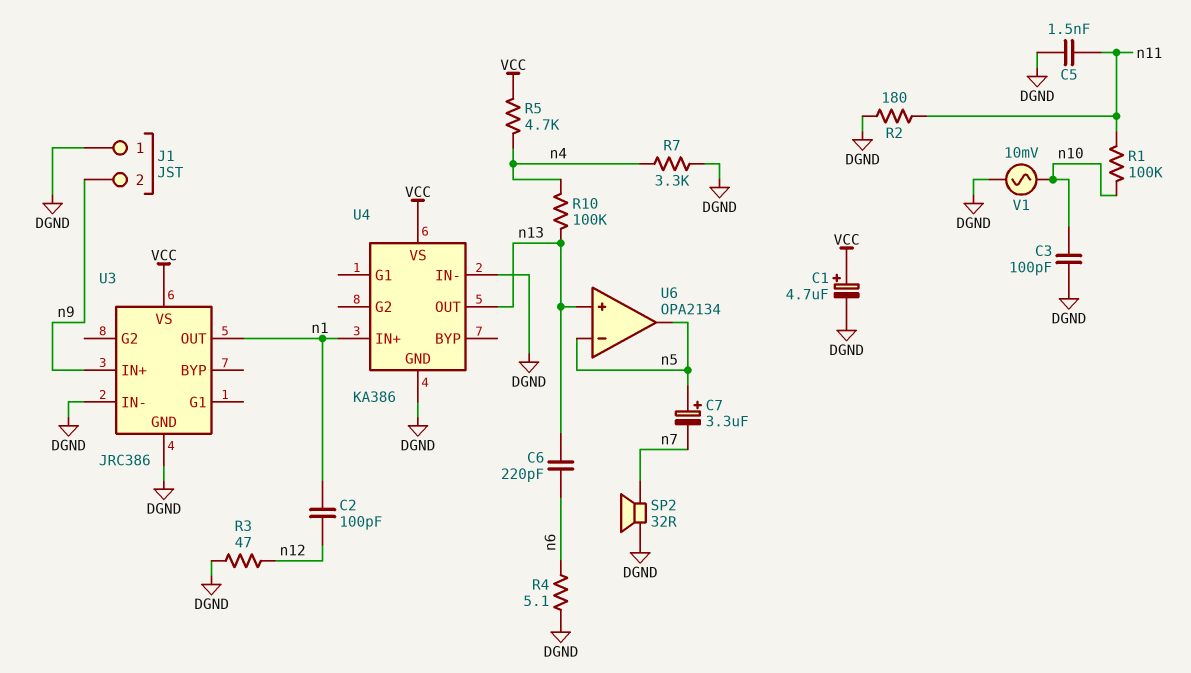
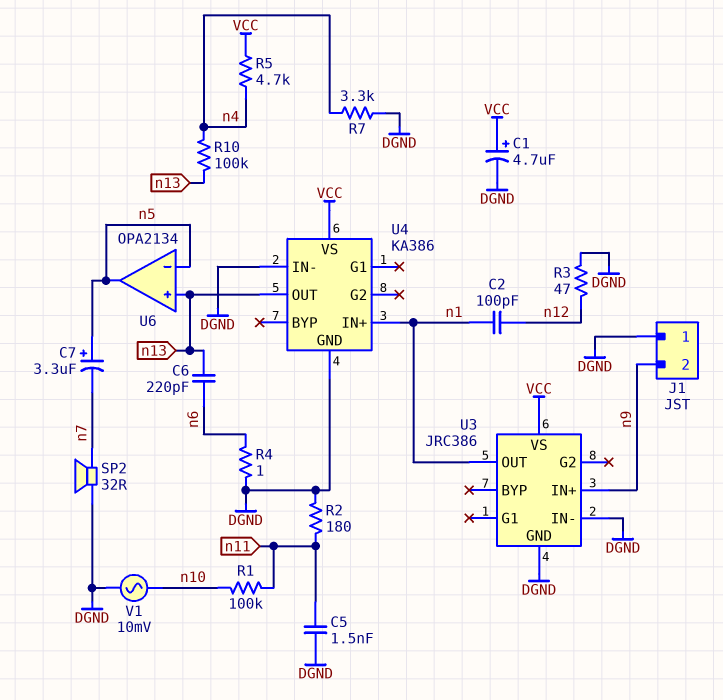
C3: 100pF (DGND, n10) -> none
R4: 5.1 (DGND, n6) -> 1 (DGND, n6)

